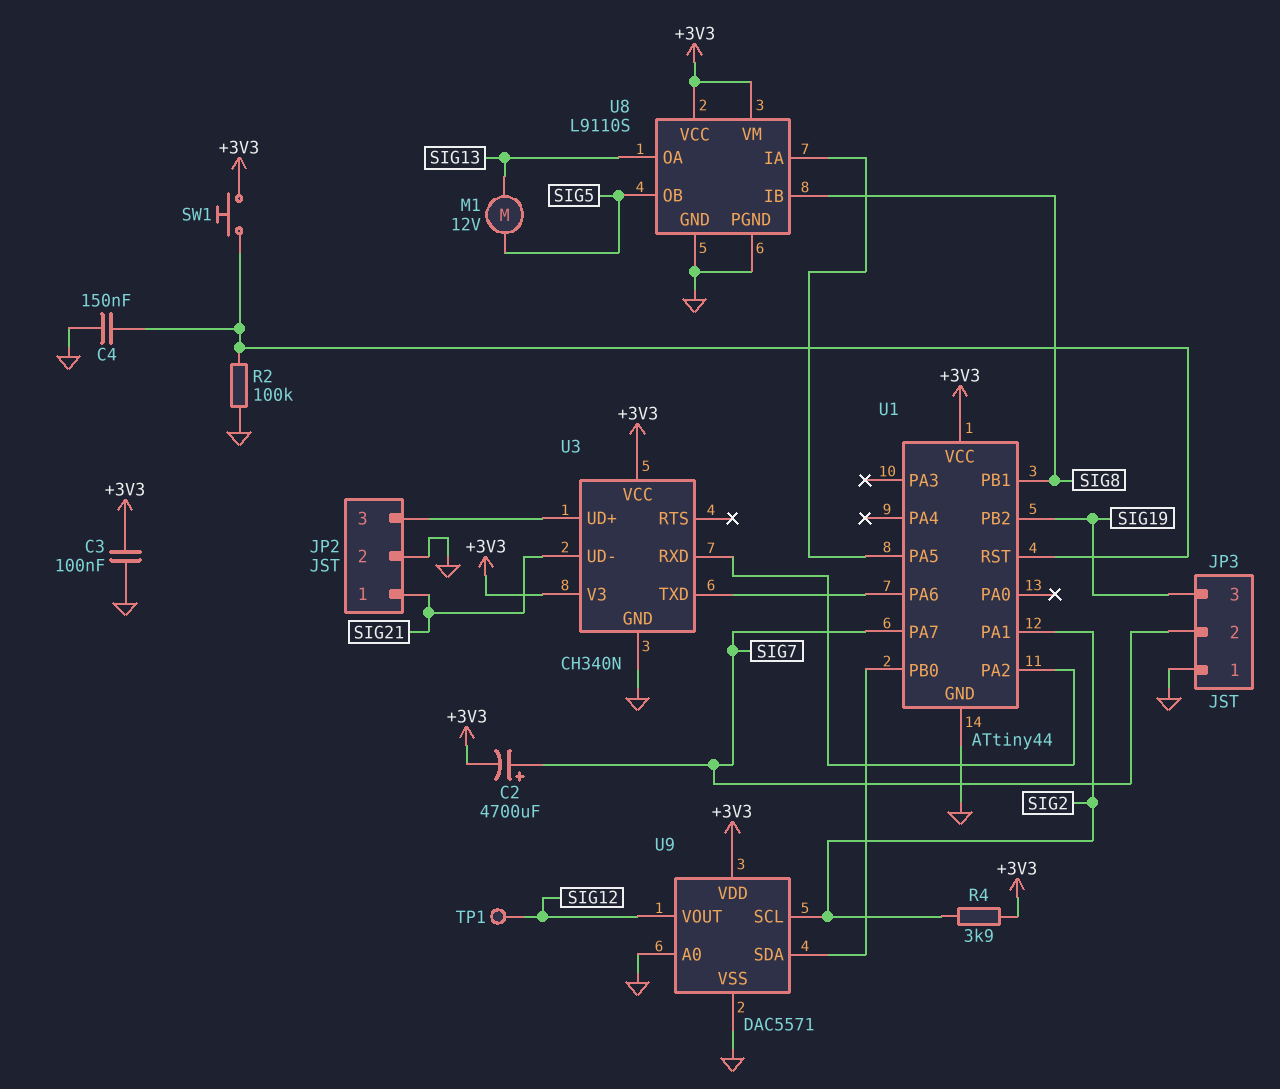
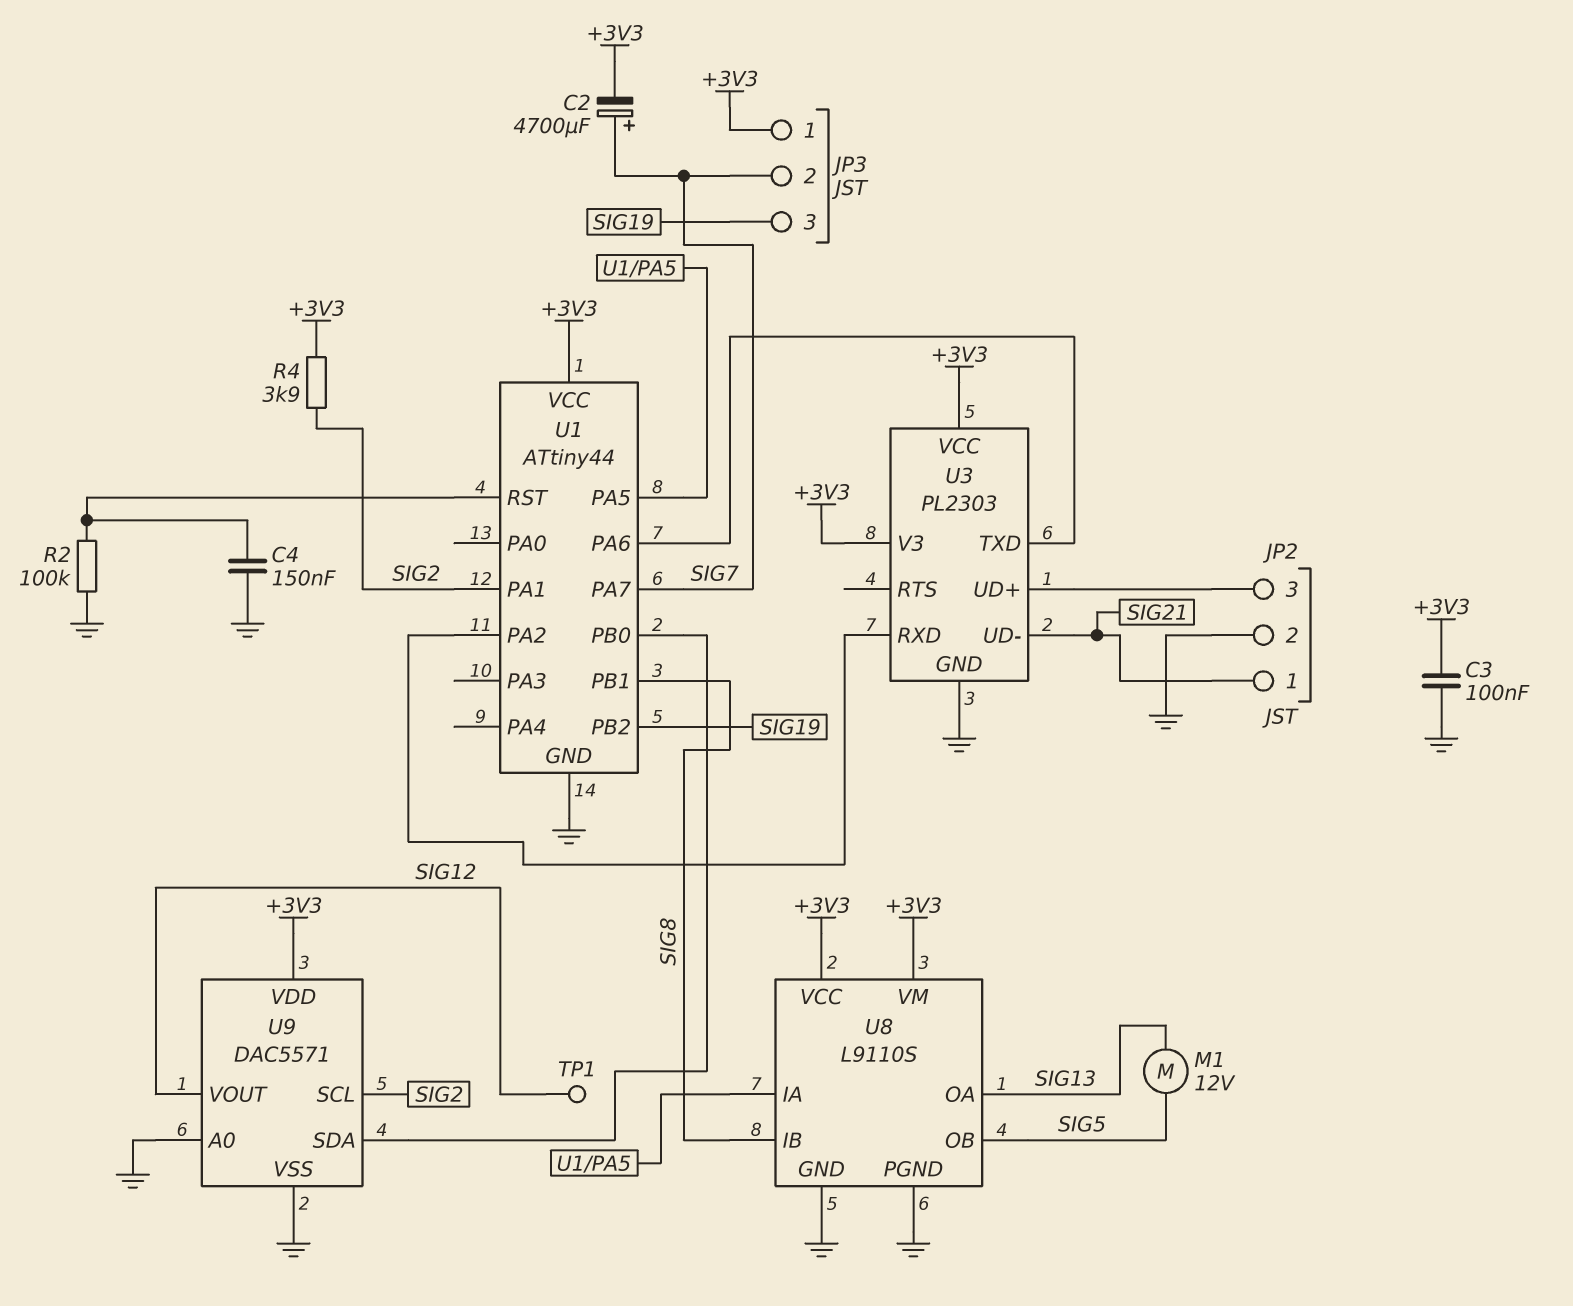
JP3 pin 1: GND -> +3V3
SW1: button (+3V3, U1/RST) -> none
U3: CH340N -> PL2303

